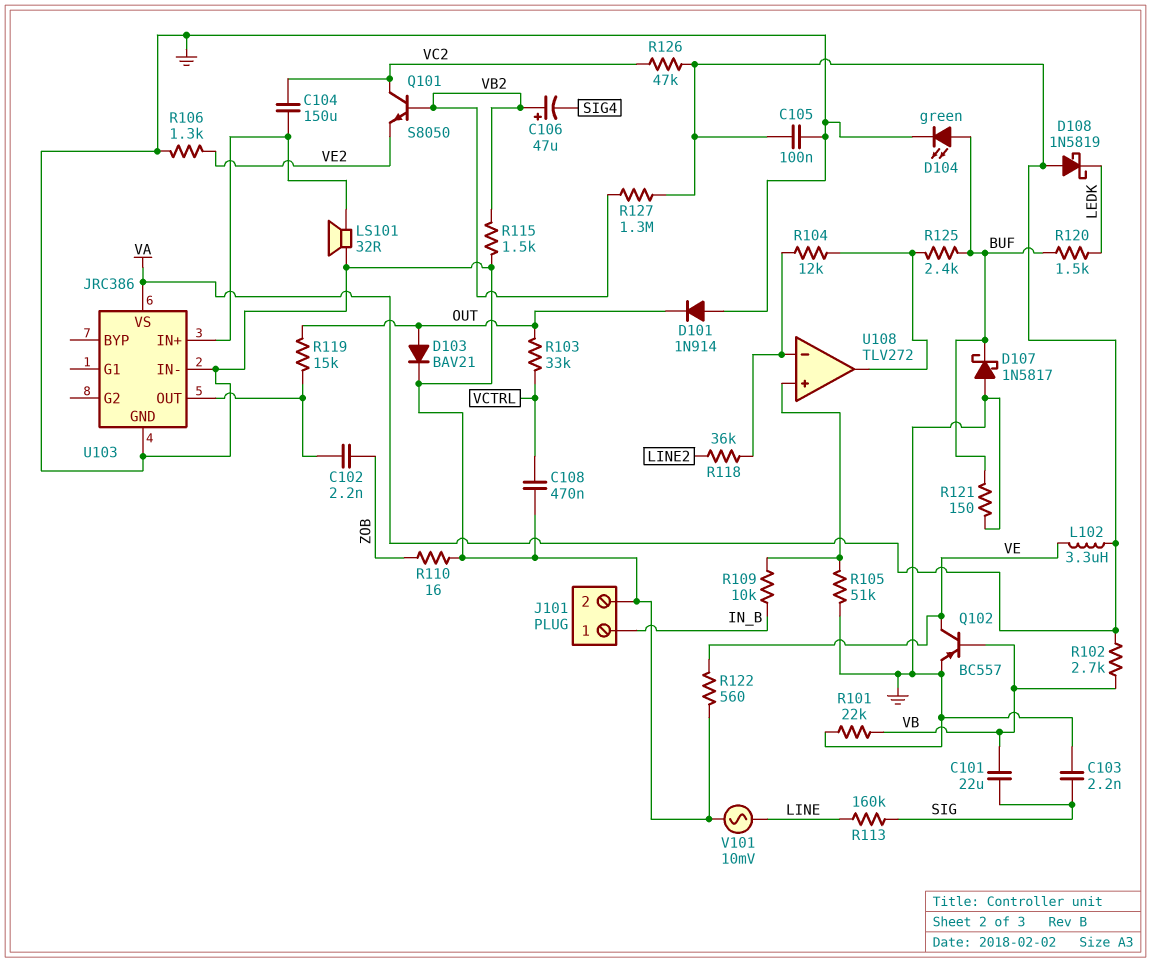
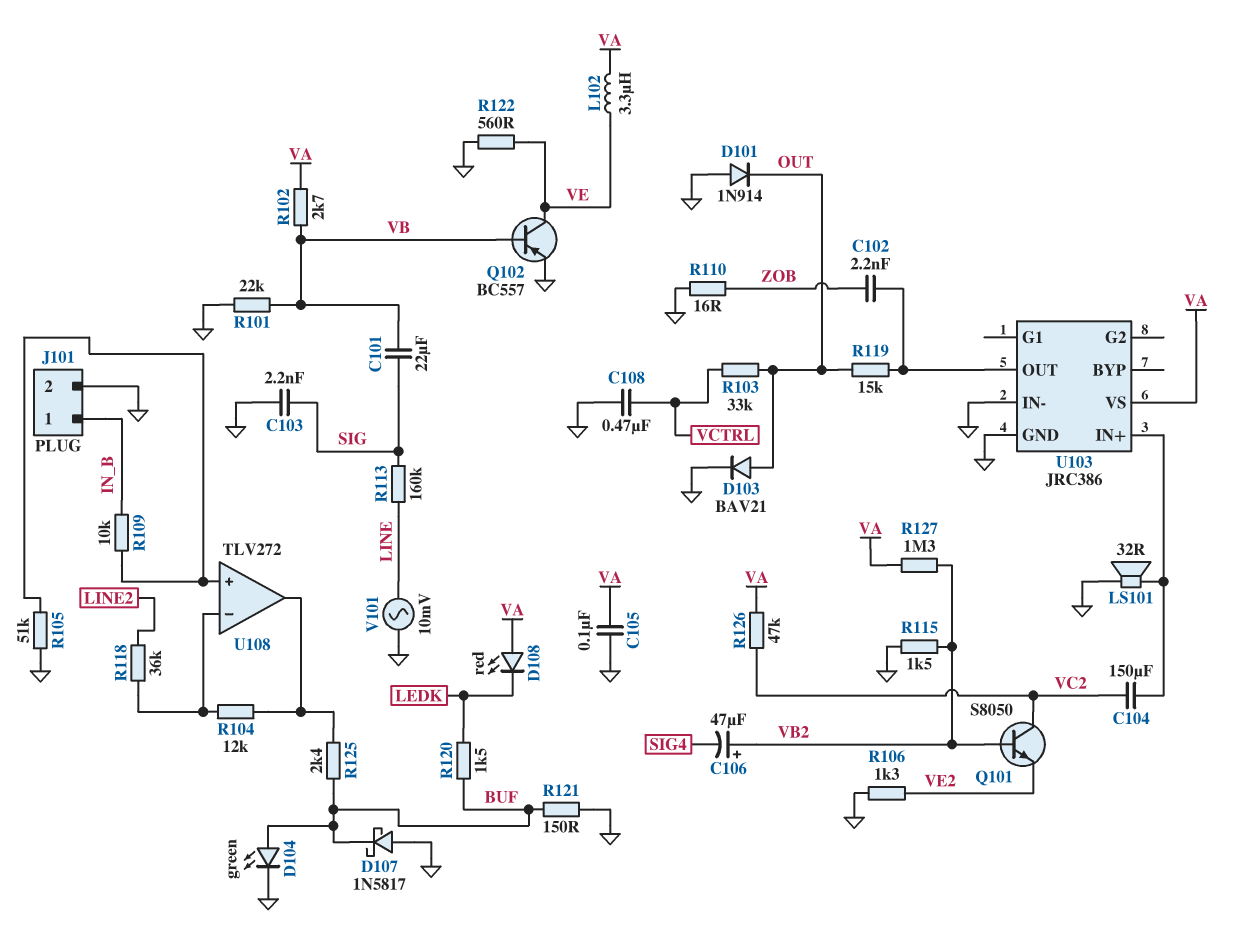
D108: schottky 1N5819 (A VA, K LEDK) -> LED red (A VA, K LEDK)

